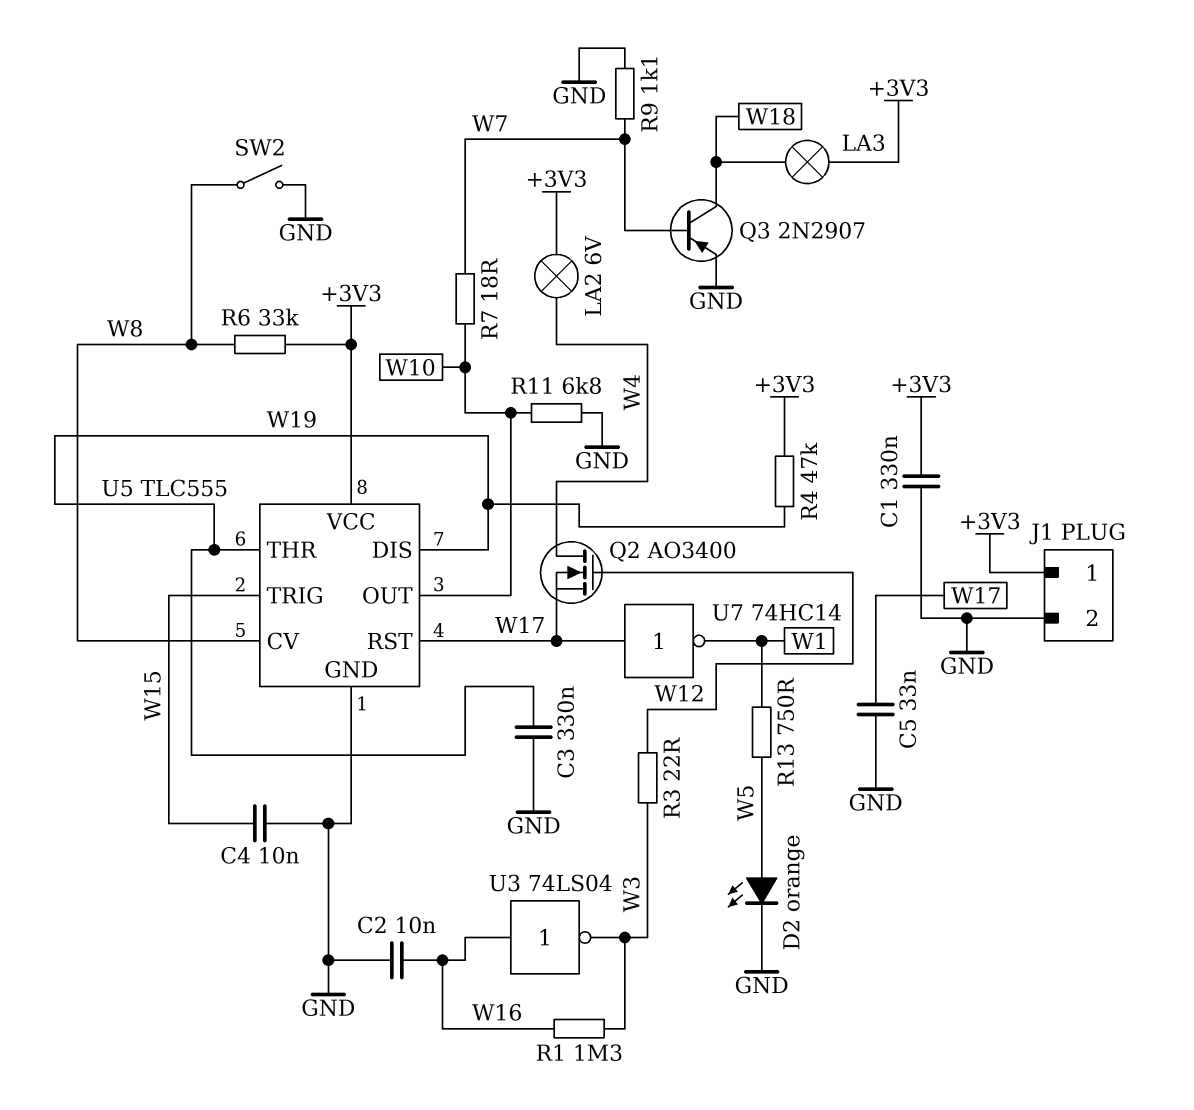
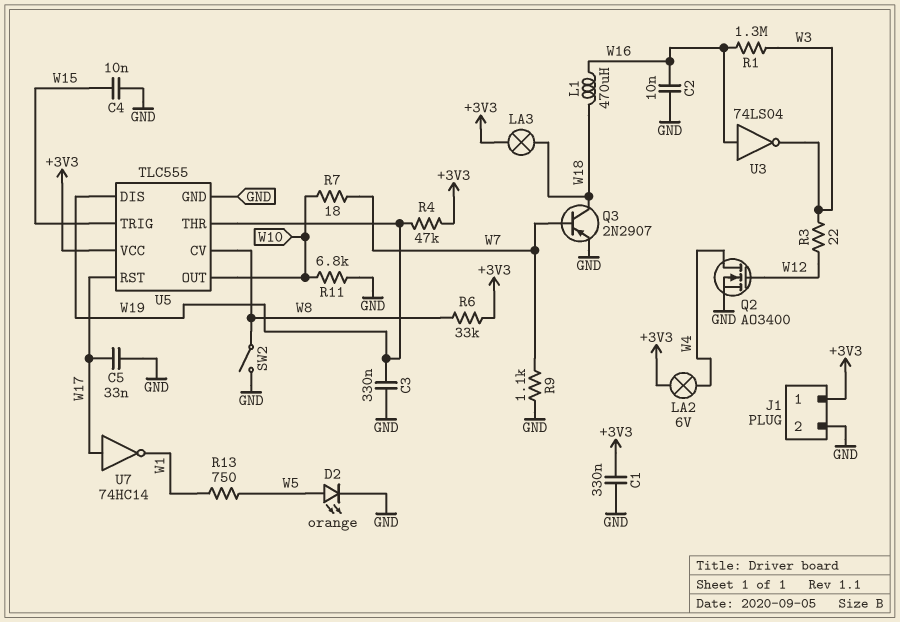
L1: none -> 470uH (W16, W18)
Q2: NMOS AO3400 (G W12, D W4, S W17) -> NMOS AO3400 (G W12, D W4, S GND)

